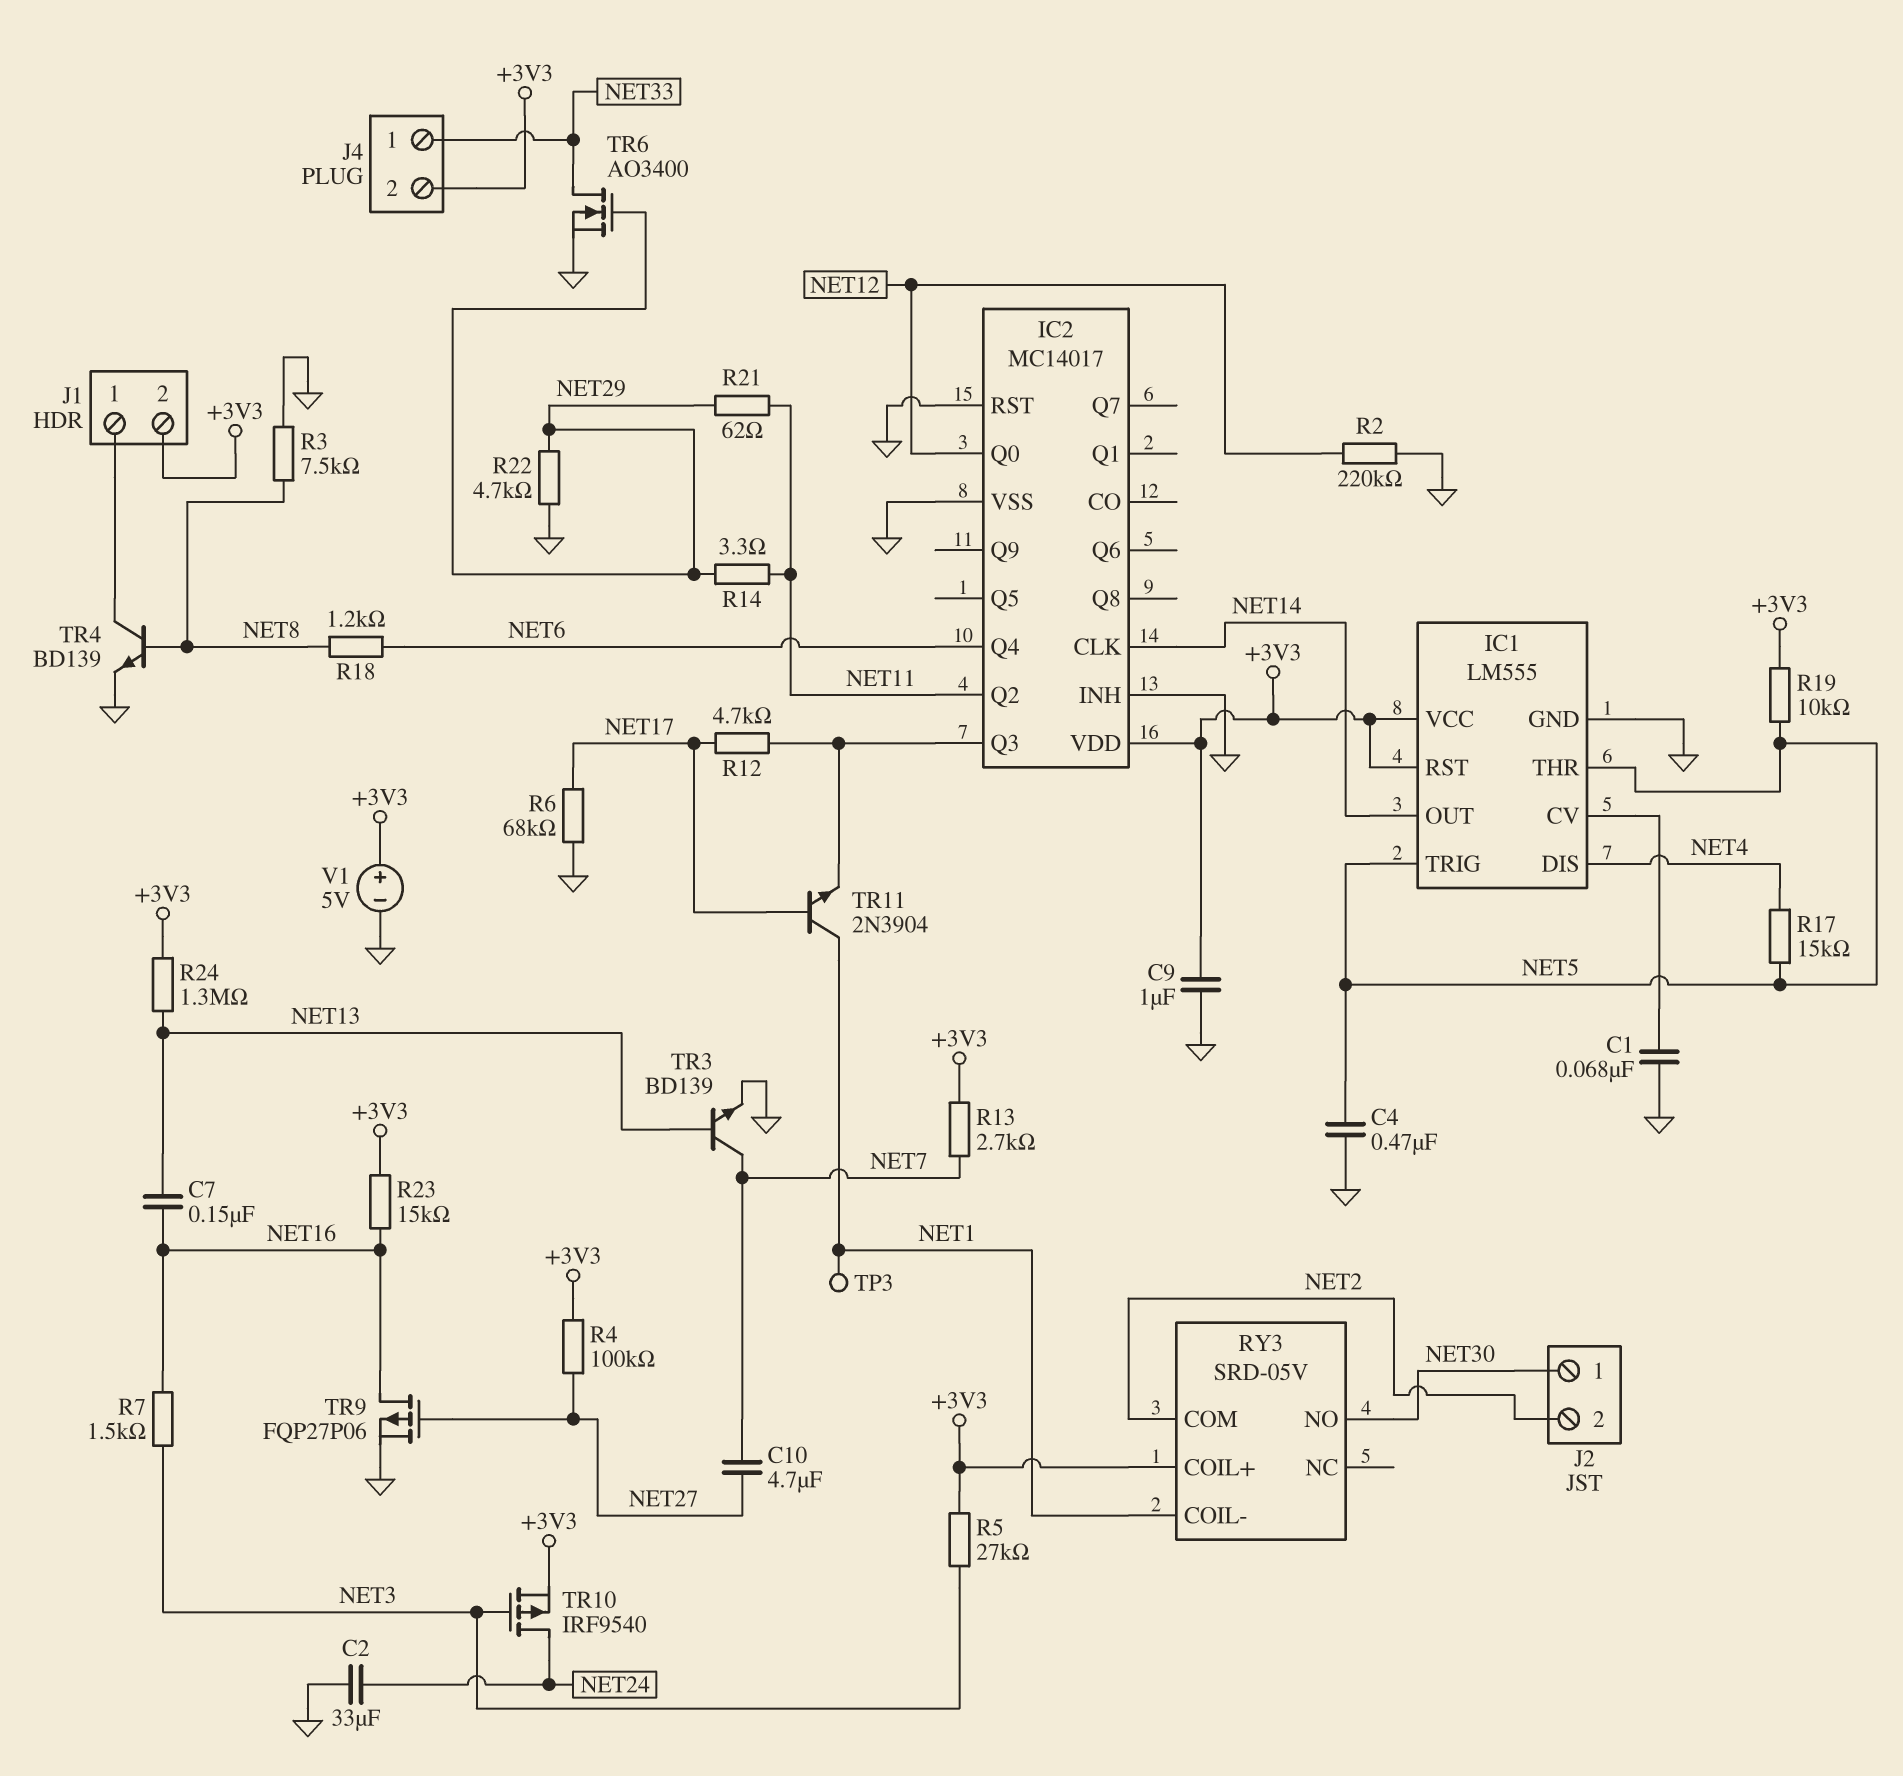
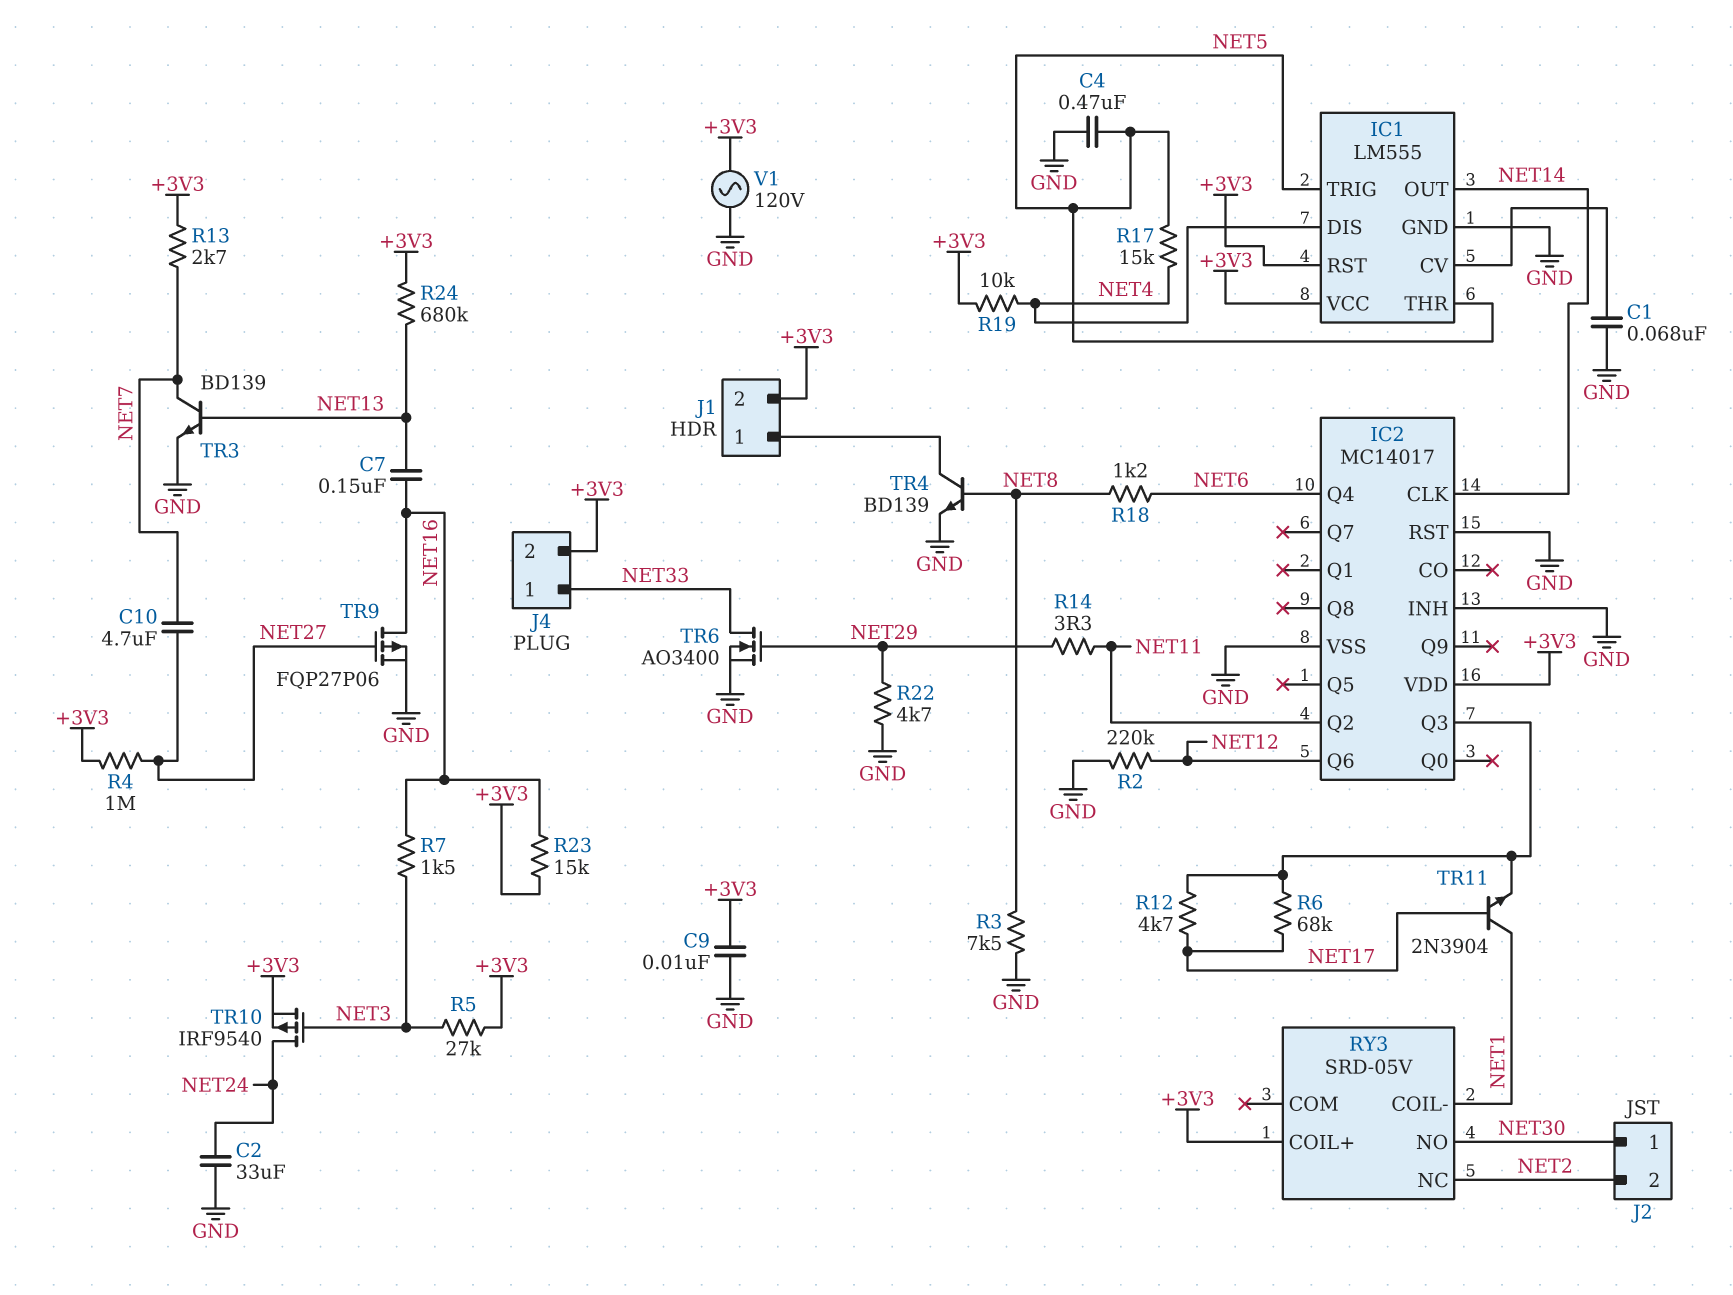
C9: 1uF (+3V3, GND) -> 10nF (+3V3, GND)
IC2 pin Q0: NET12 -> none
IC2 pin Q6: none -> NET12
R4: 100k (+3V3, NET27) -> 1M (+3V3, NET27)
R6: 68k (GND, NET17) -> 68k (IC2/Q3, NET17)
R19: 10k (+3V3, NET5) -> 10k (+3V3, NET4)
R21: 62 (NET11, NET29) -> none
R24: 1.3M (+3V3, NET13) -> 680k (+3V3, NET13)
RY3 pin COM: NET2 -> none
RY3 pin NC: none -> NET2
TP3: test point (NET1) -> none
V1: 5V (plus +3V3, minus GND) -> AC 120V (+3V3, GND)

